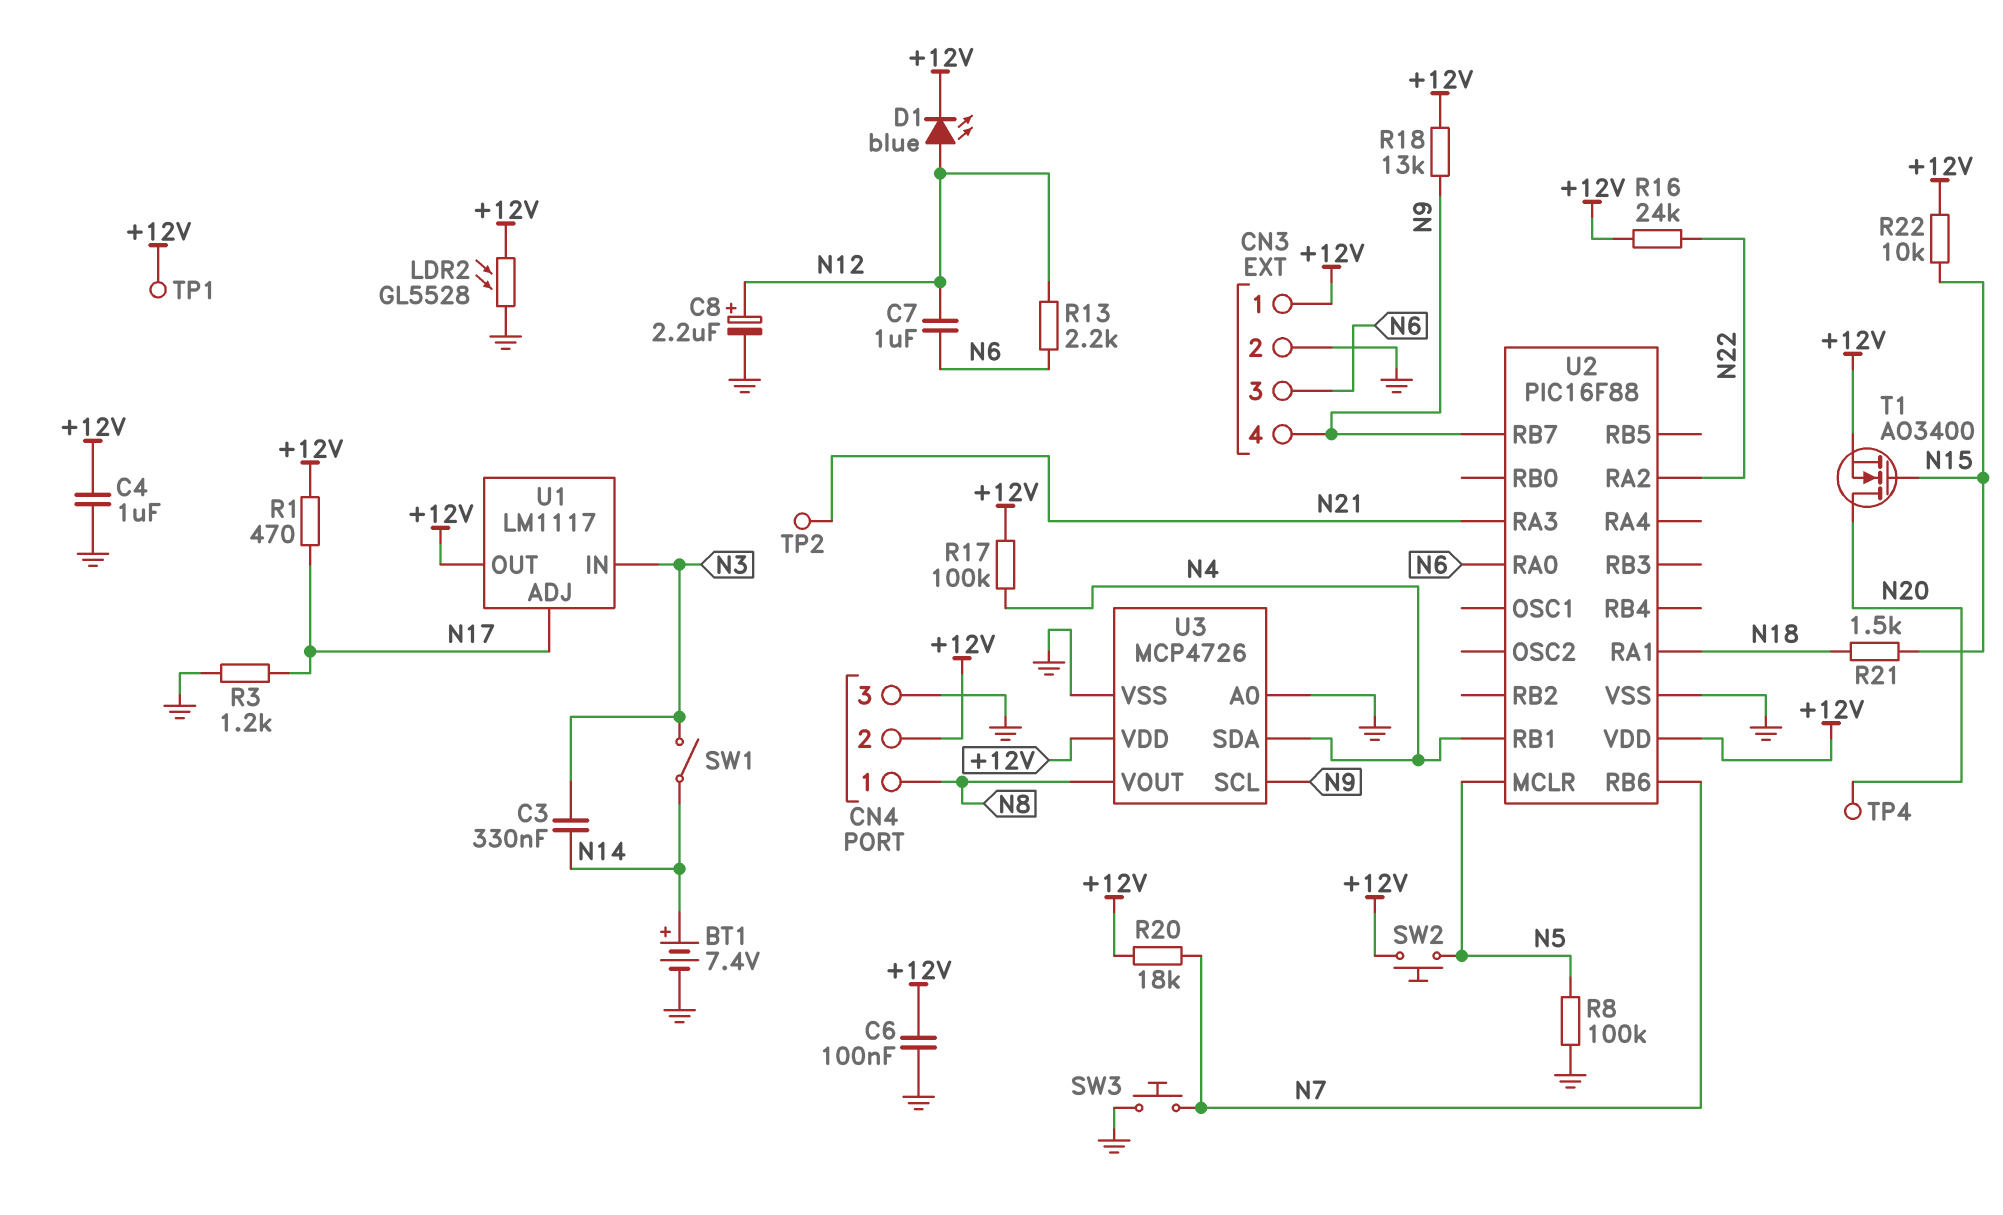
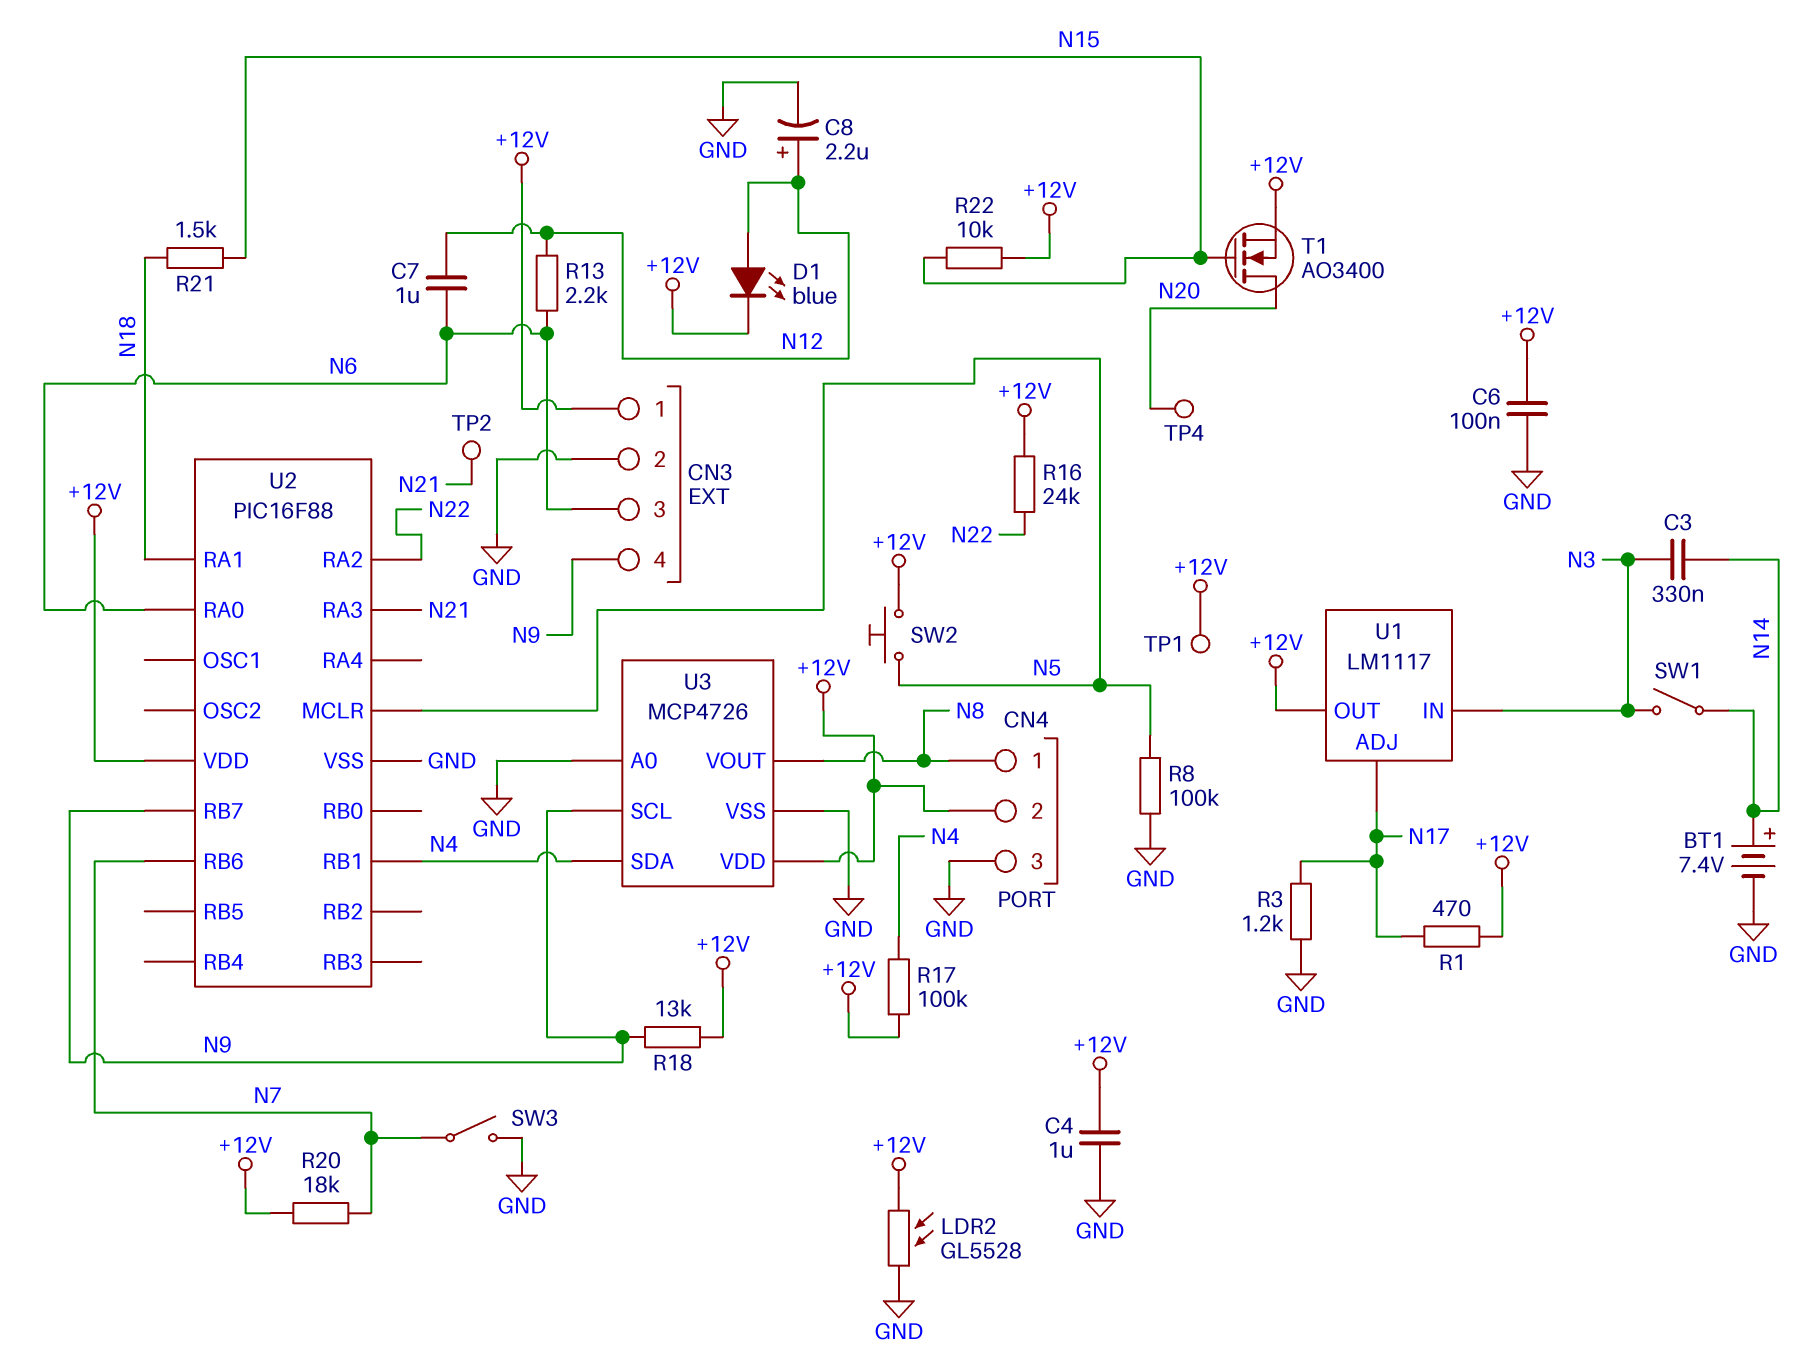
SW3: button (GND, N7) -> switch (GND, N7)

